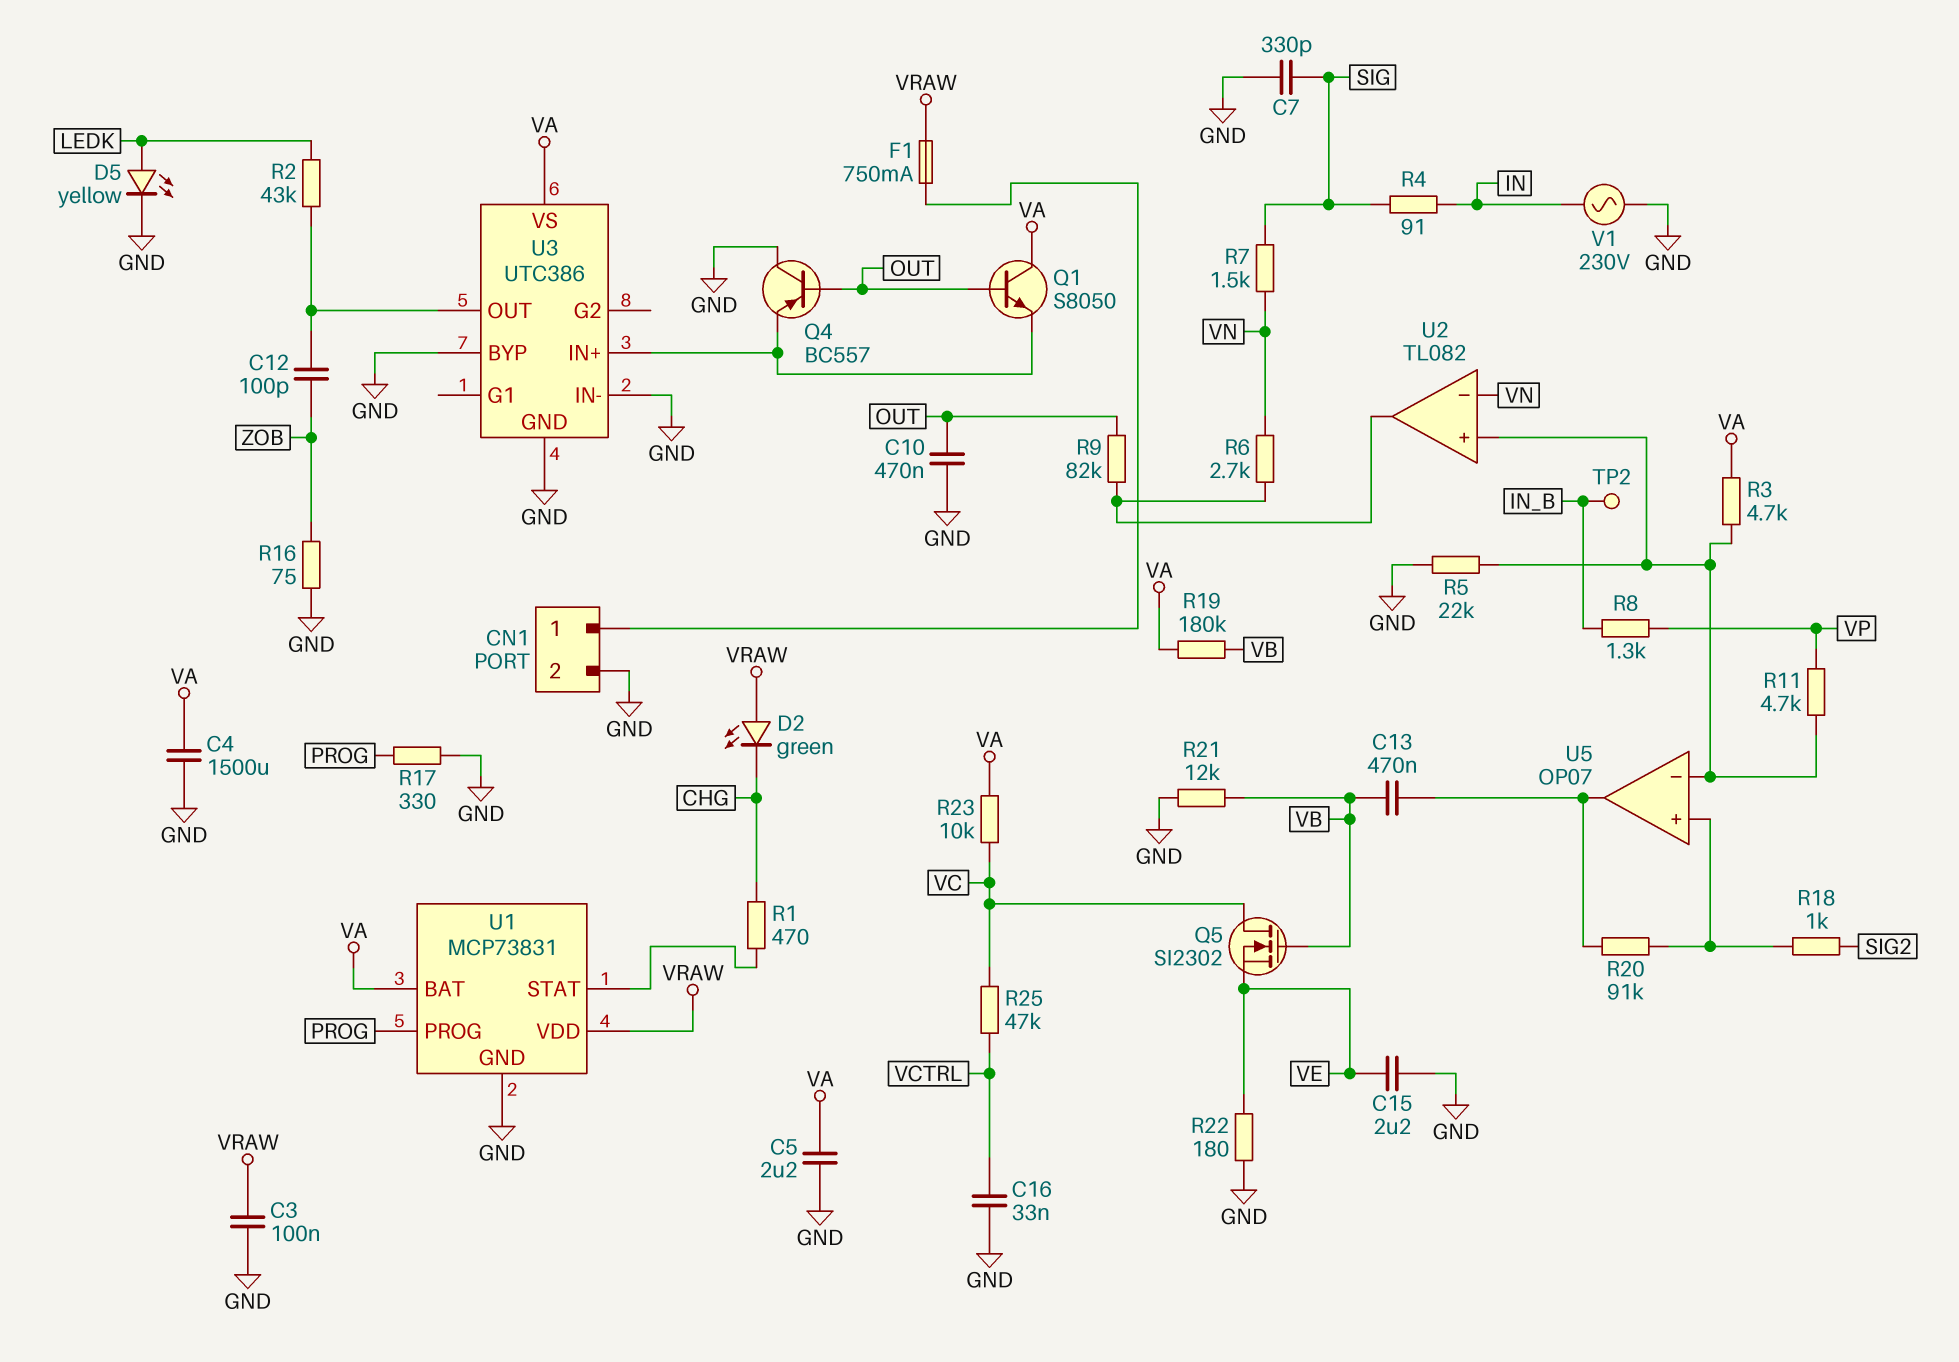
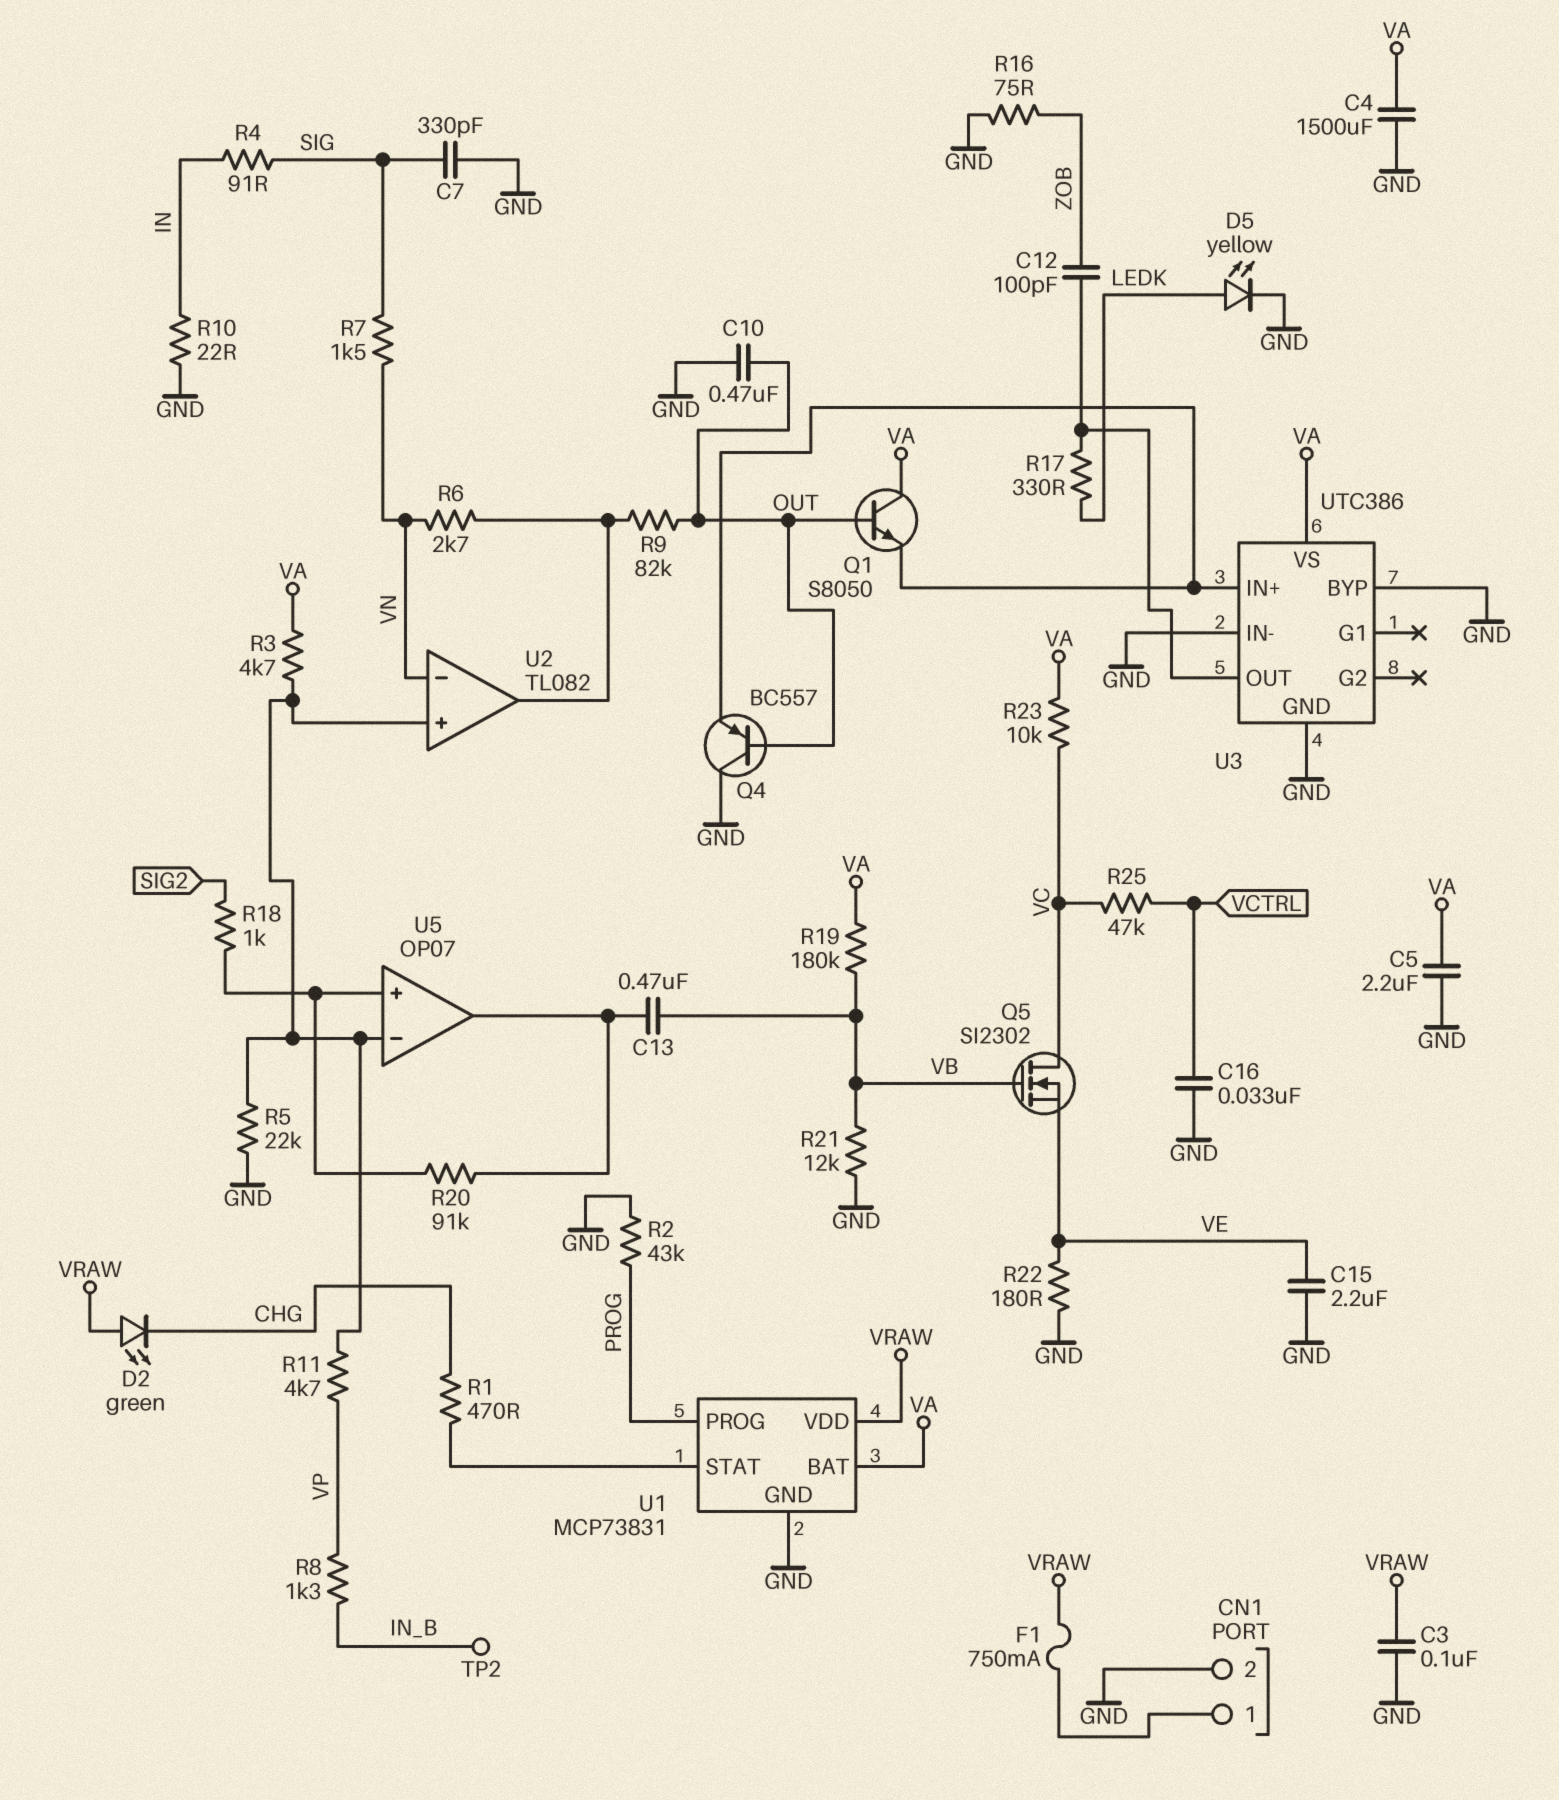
R2: 43k (LEDK, U3/OUT) -> 43k (GND, PROG)
R10: none -> 22 (GND, IN)
R17: 330 (GND, PROG) -> 330 (LEDK, U3/OUT)
V1: AC 230V (GND, IN) -> none

